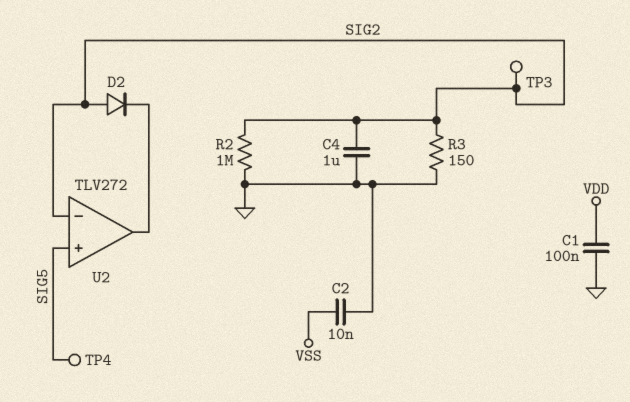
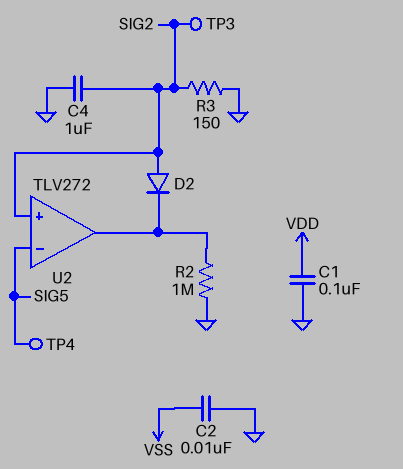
R2: 1M (GND, SIG2) -> 1M (GND, U2/out)
U2 pin in+: SIG5 -> SIG2
U2 pin in-: SIG2 -> SIG5

